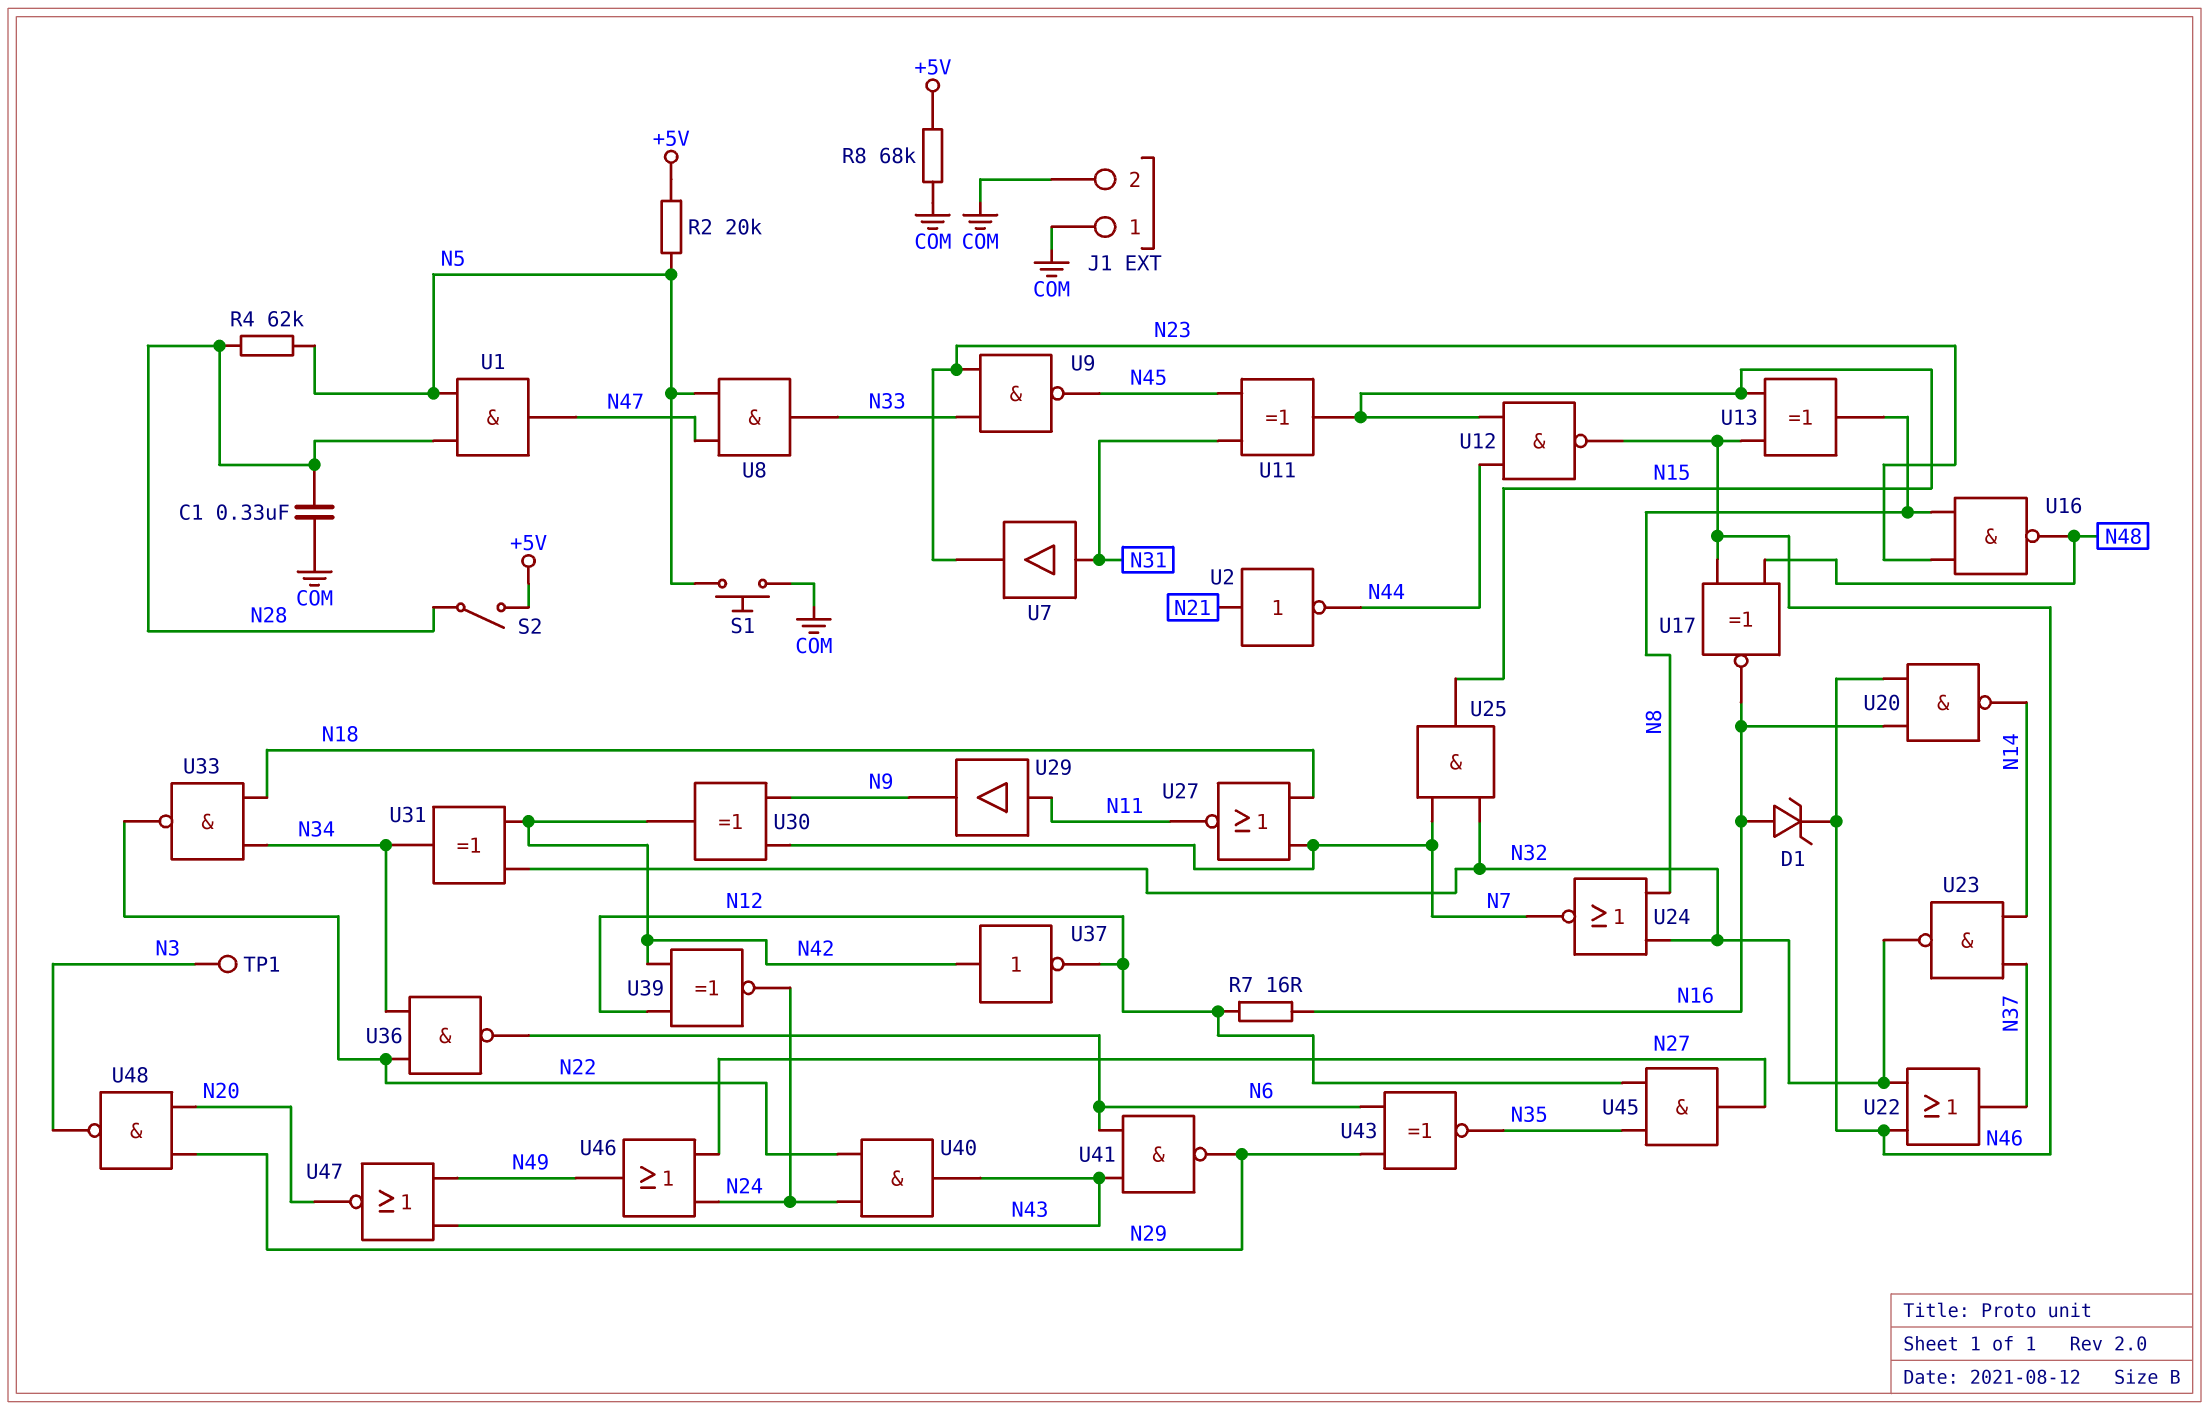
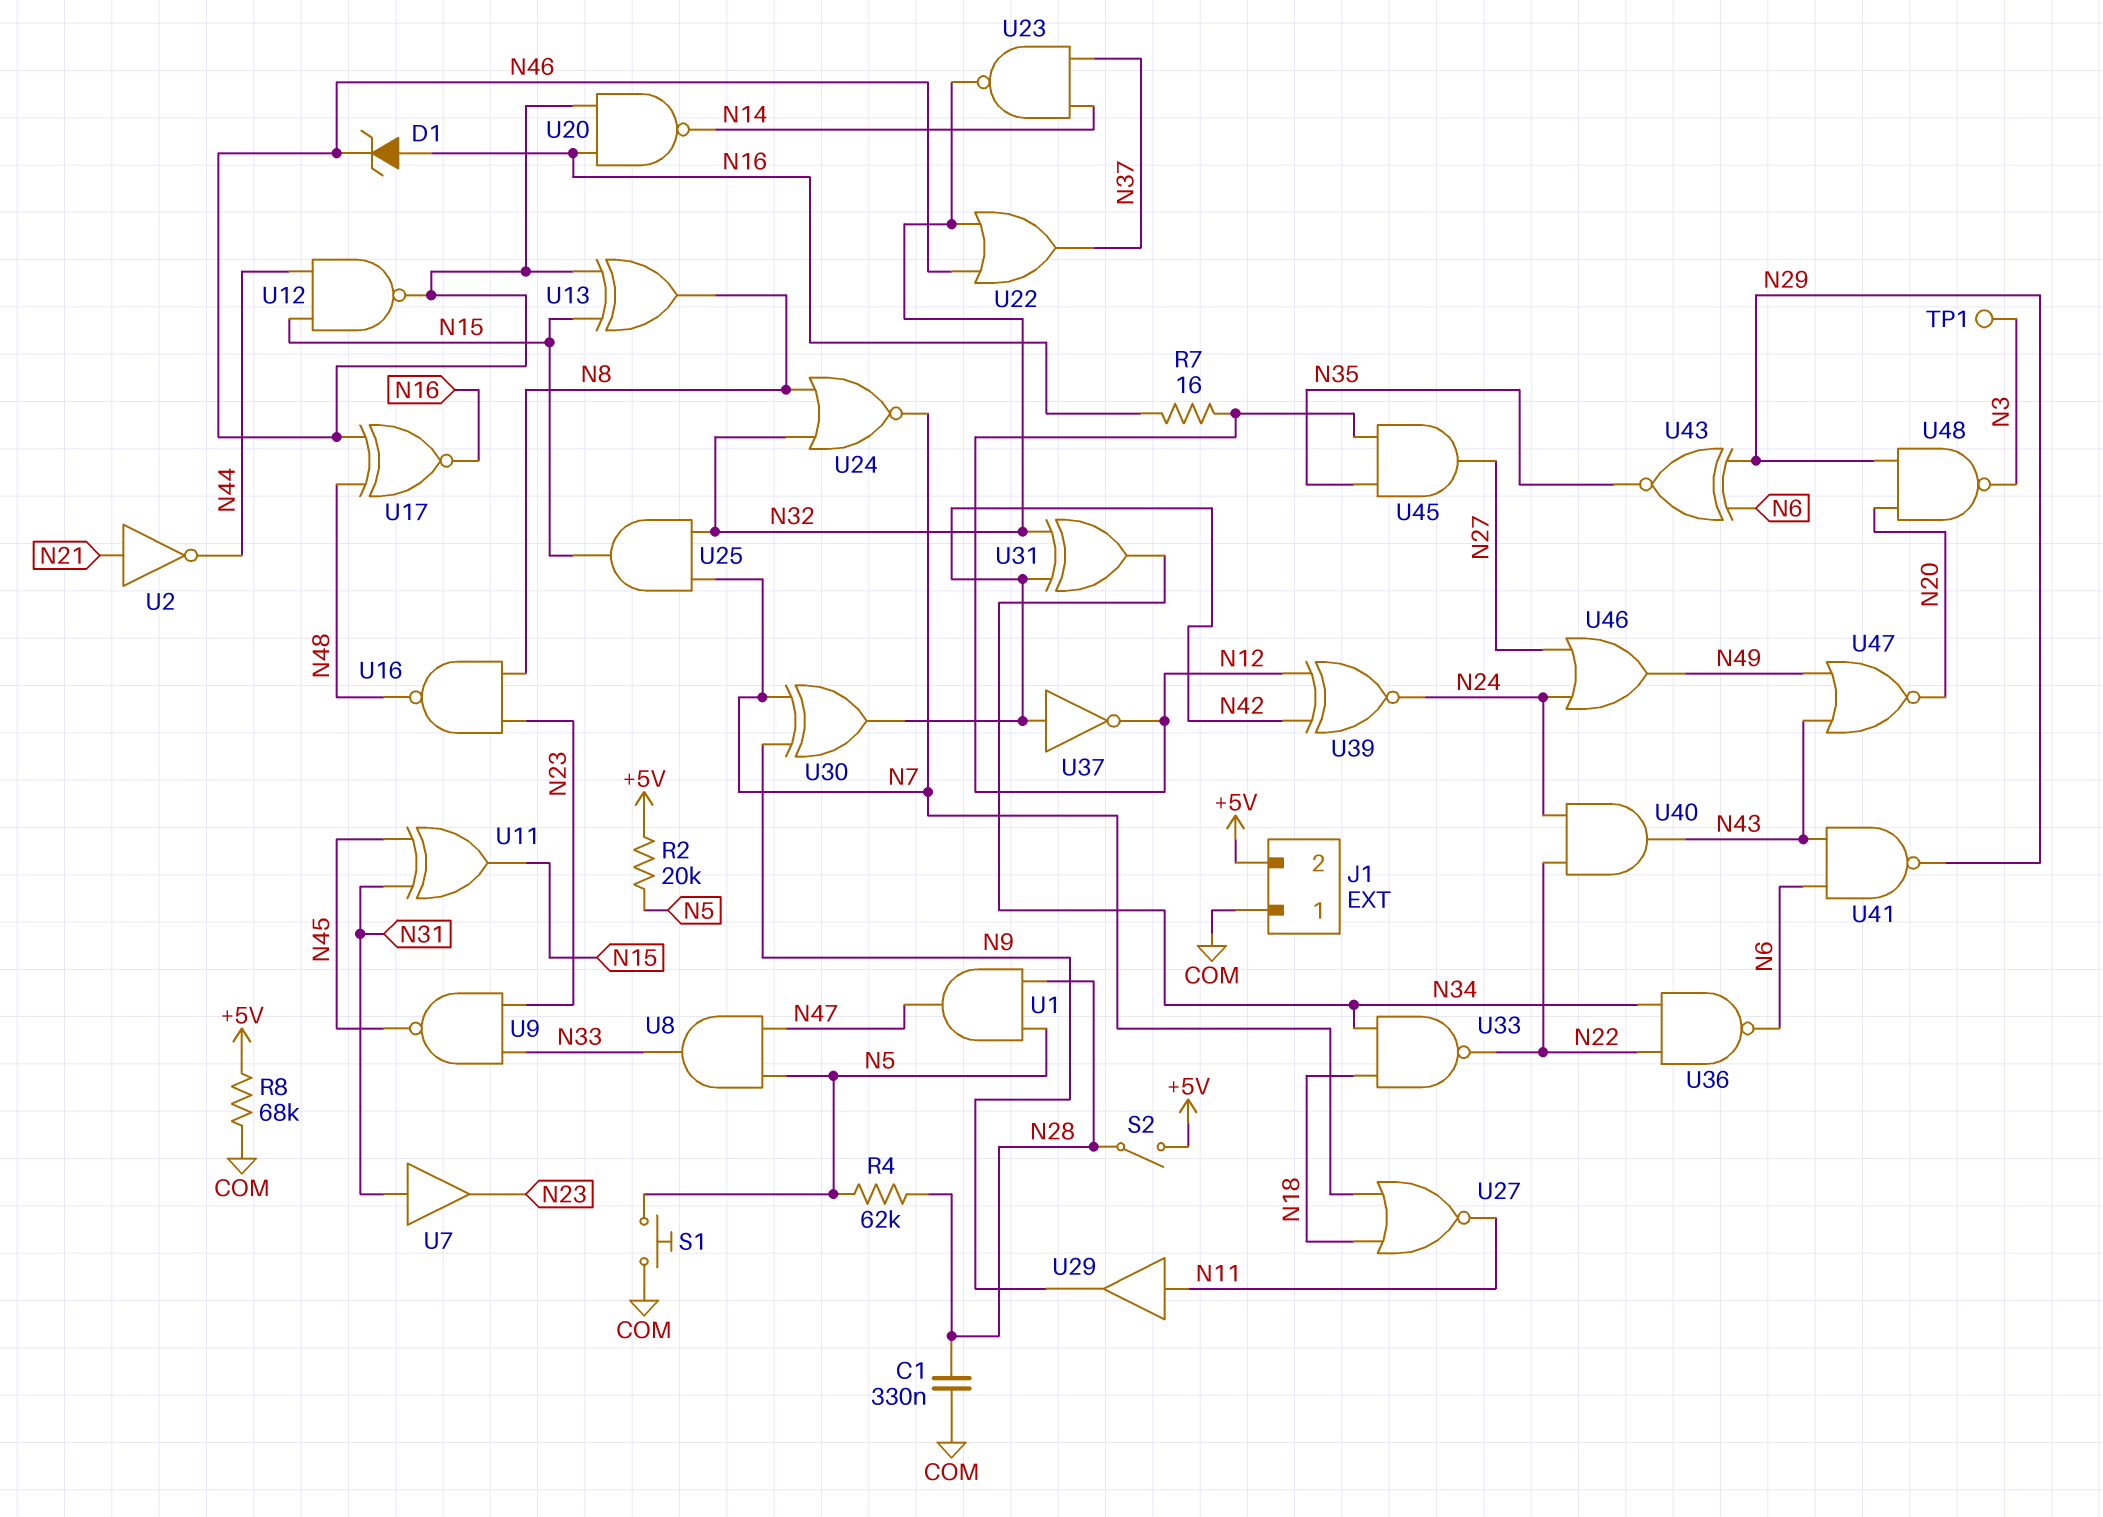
J1 pin 2: COM -> +5V

